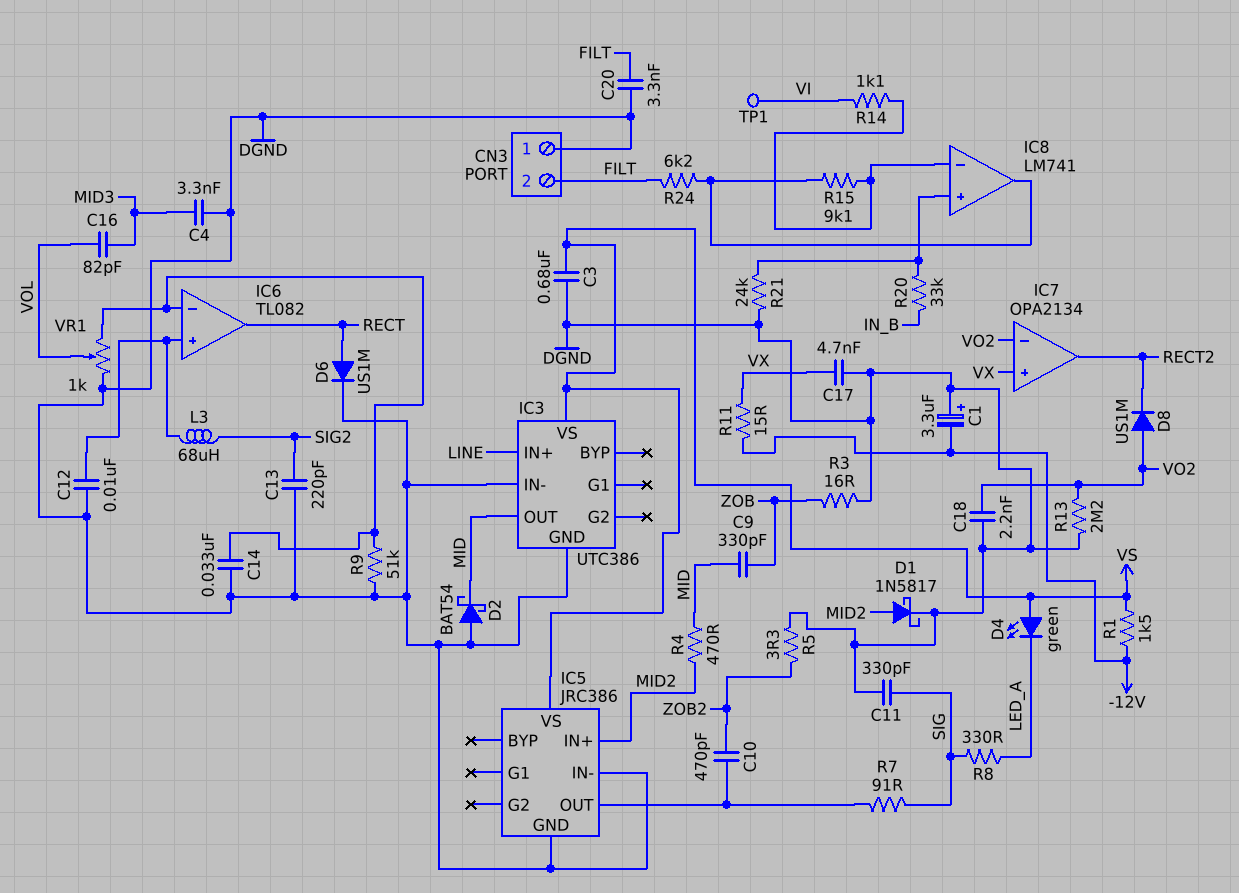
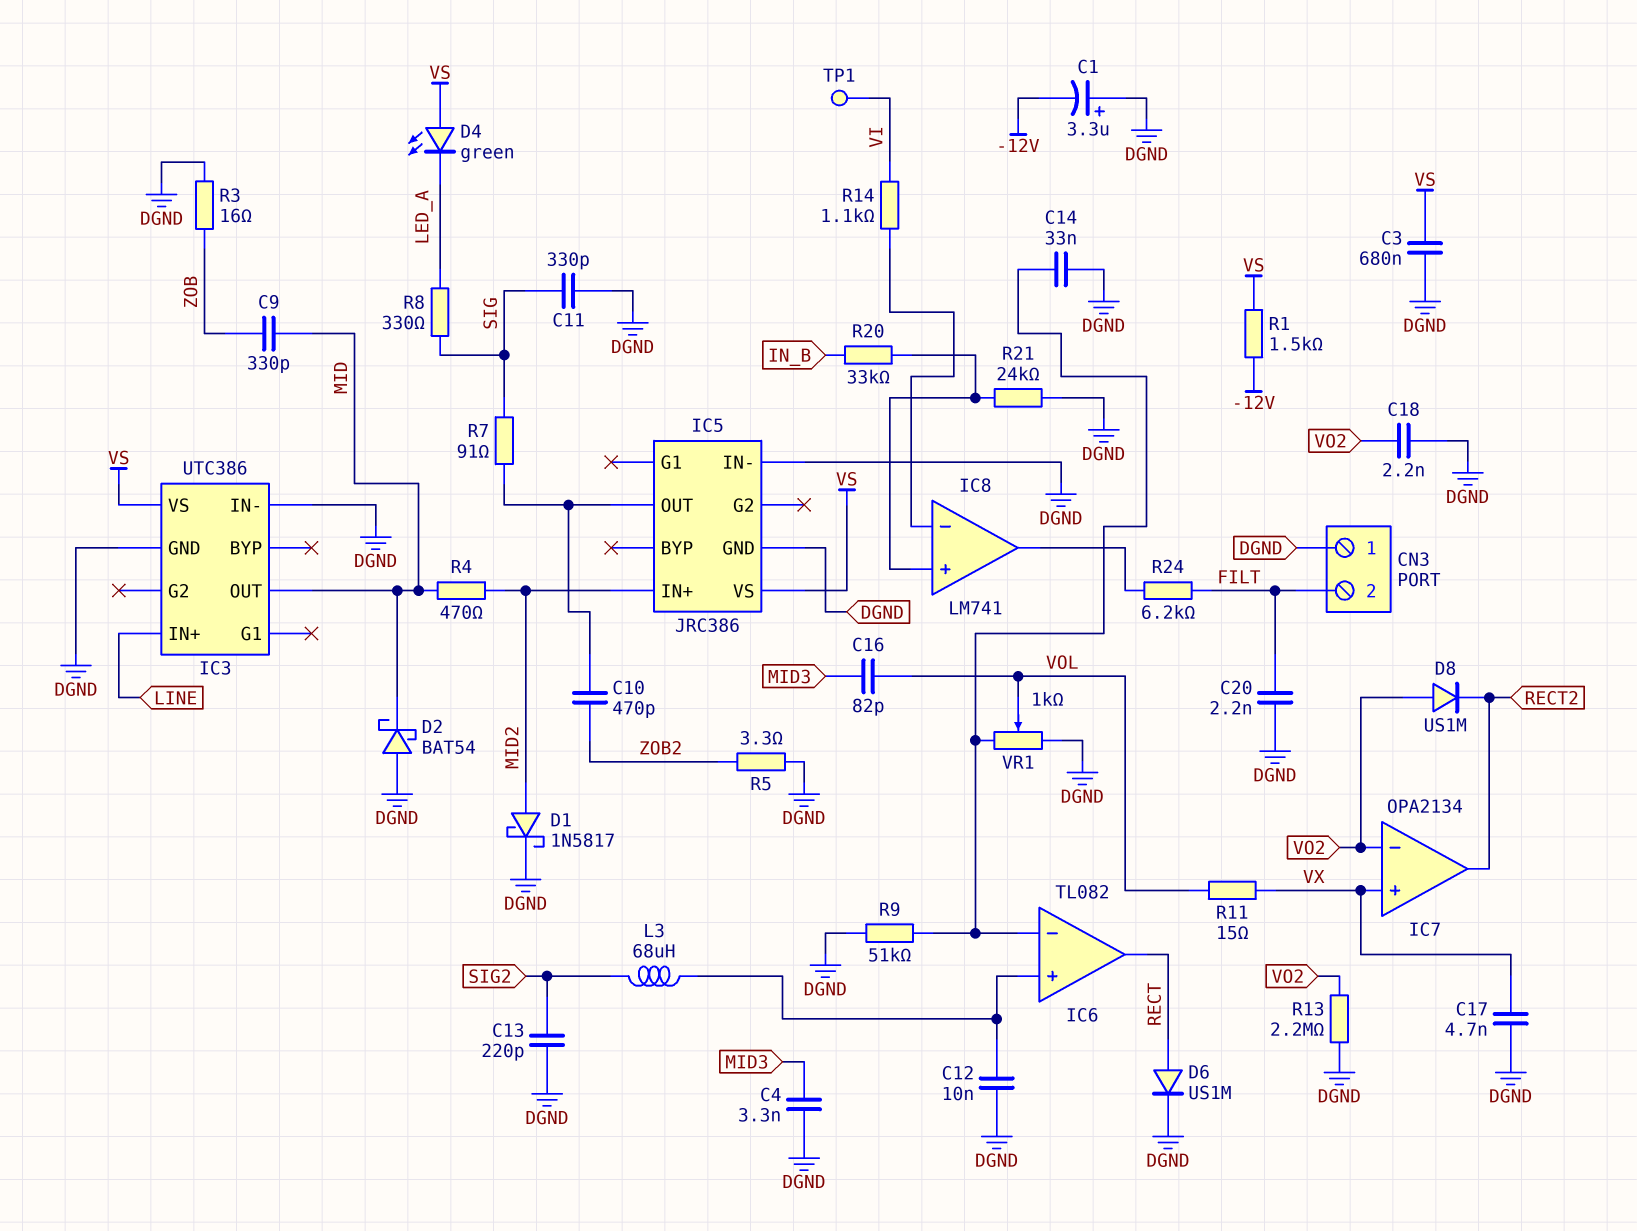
C20: 3.3nF (DGND, FILT) -> 2.2nF (DGND, FILT)
R11: 15 (-12V, VX) -> 15 (VOL, VX)
R15: 9.1k (IC8/in-, IC8/out) -> none

